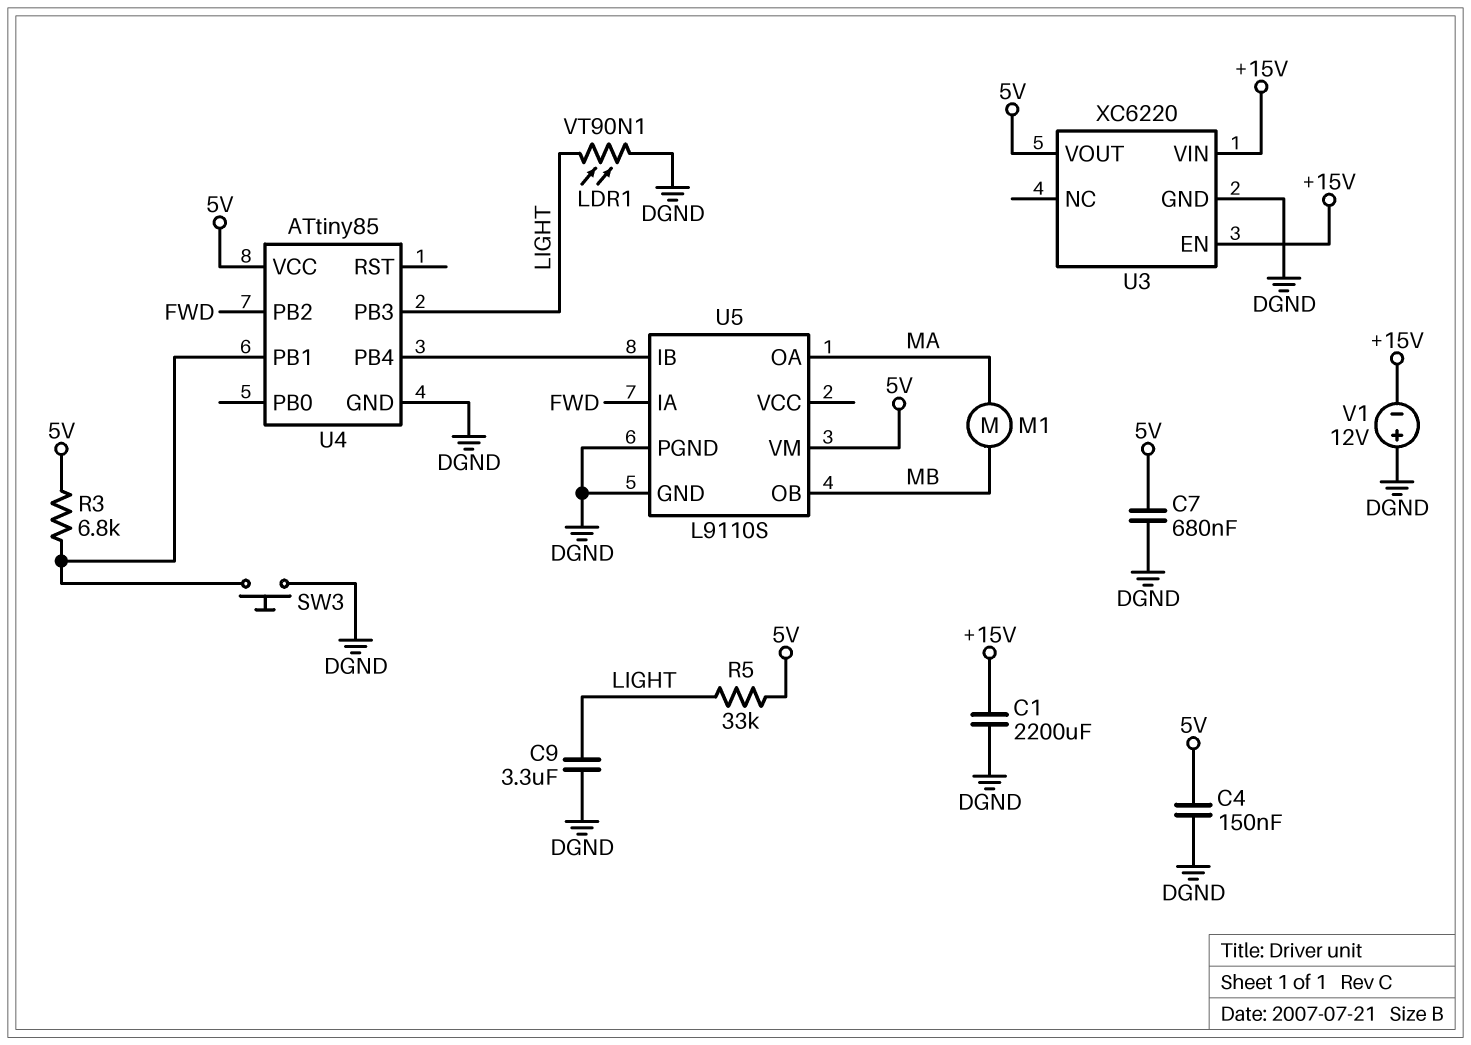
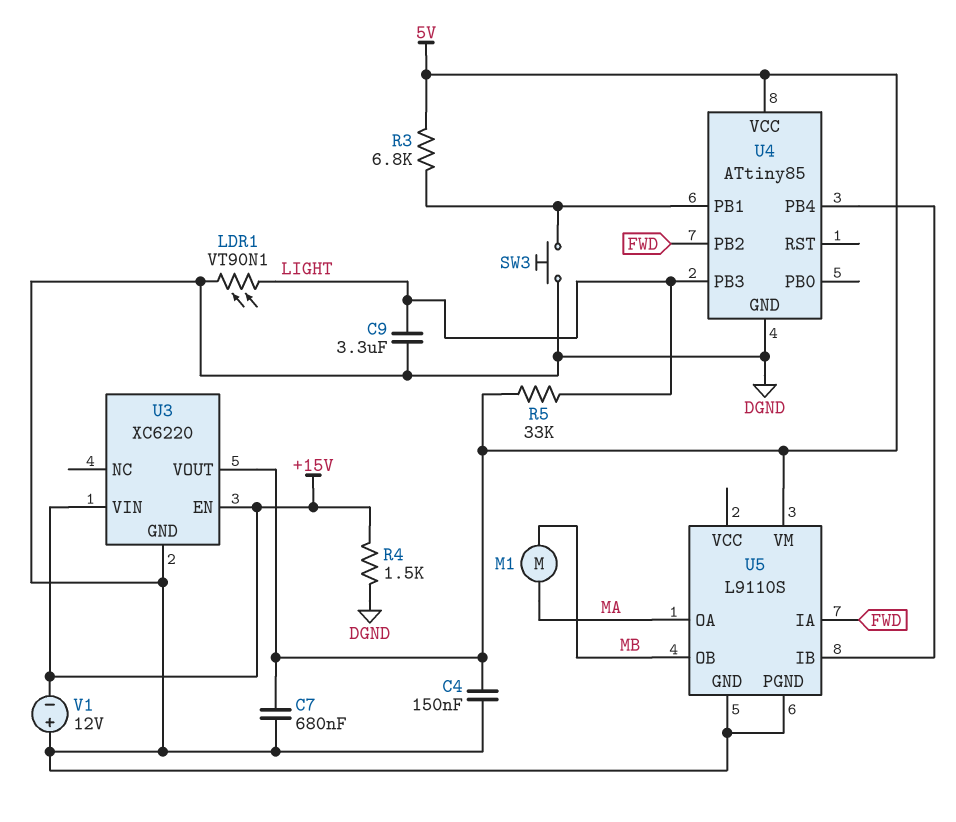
C1: 2200uF (+15V, DGND) -> none
R4: none -> 1.5k (+15V, DGND)

